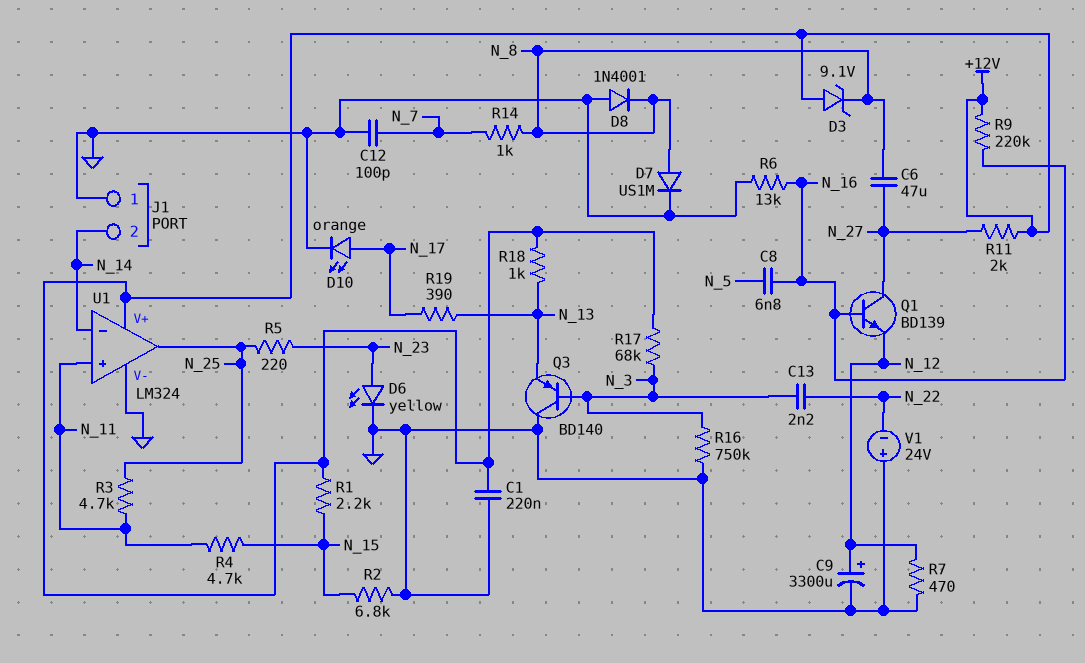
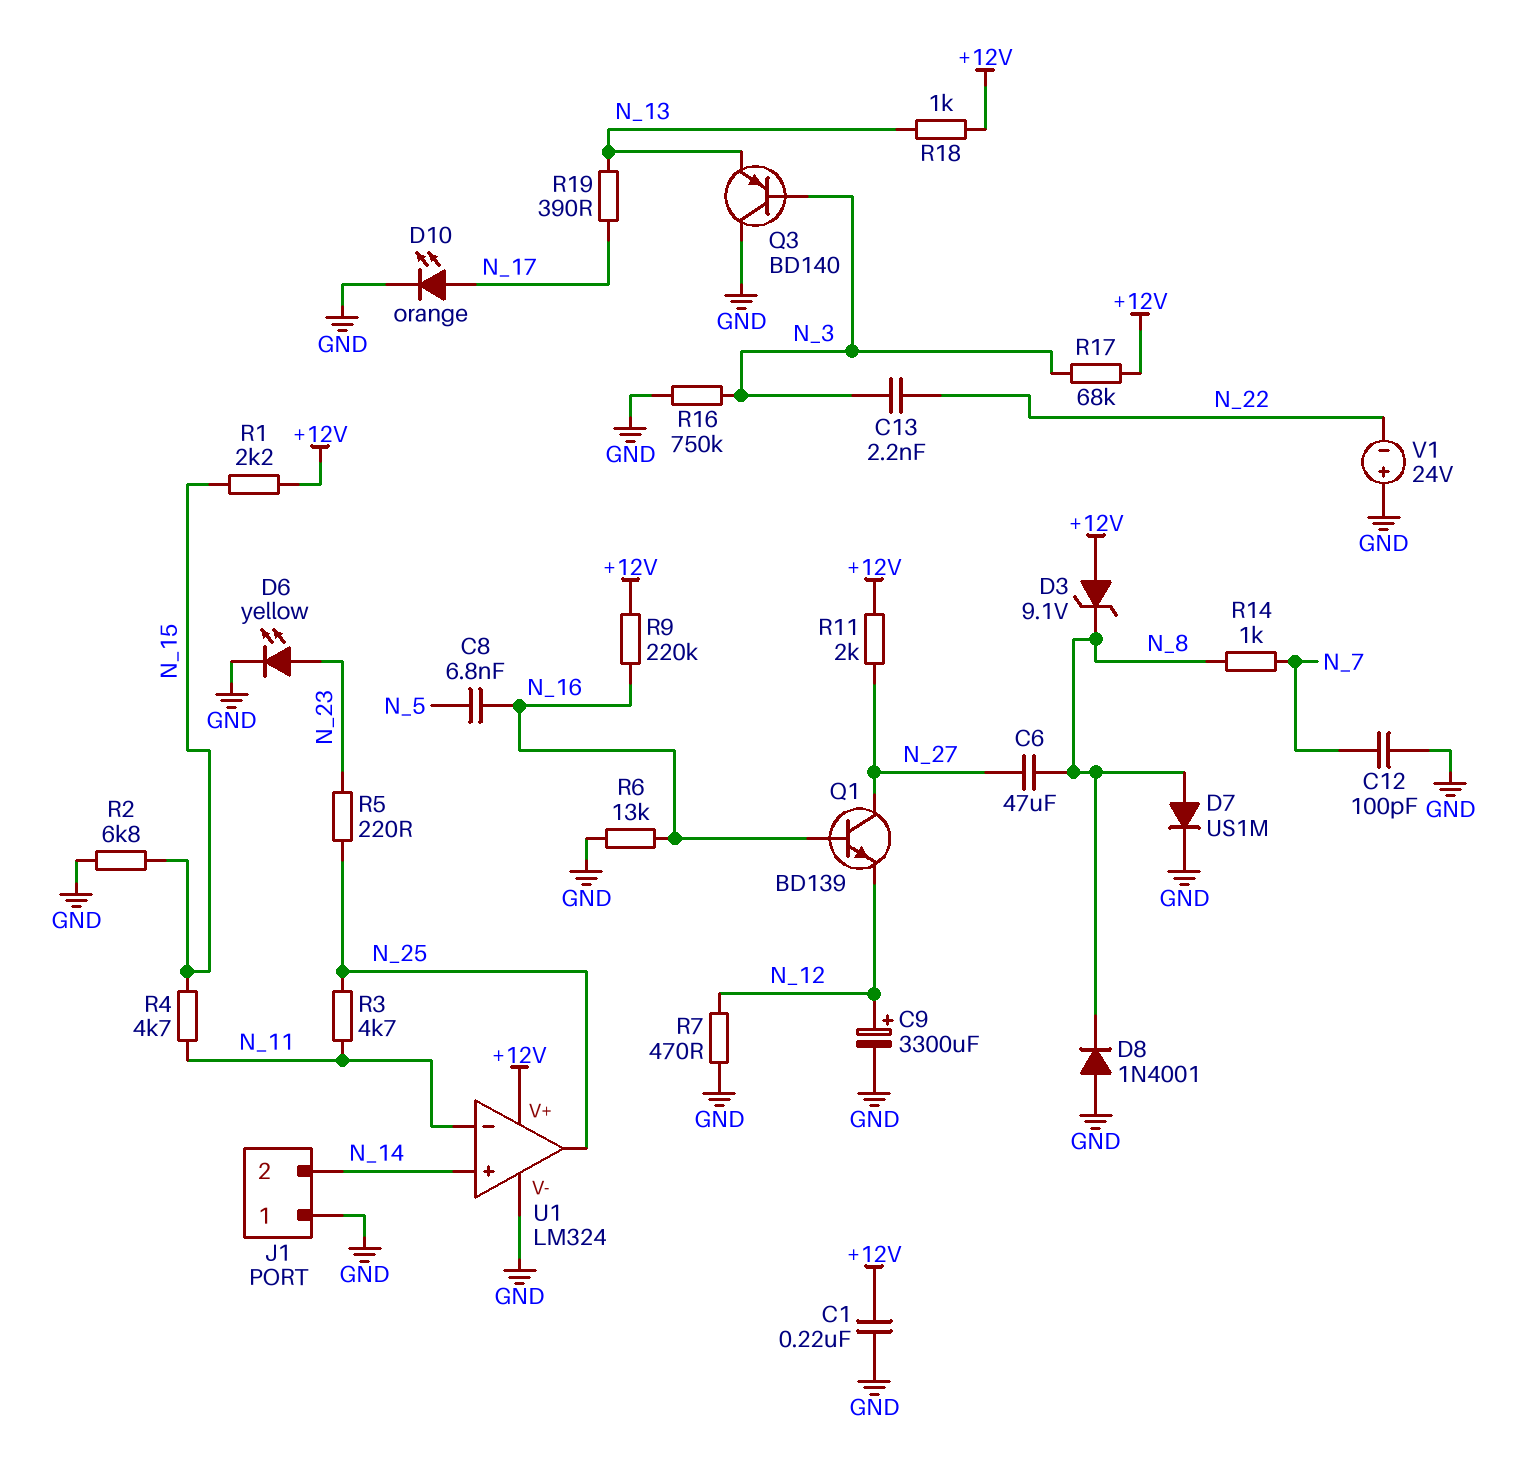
U1 pin in+: N_11 -> N_14
U1 pin in-: N_14 -> N_11

